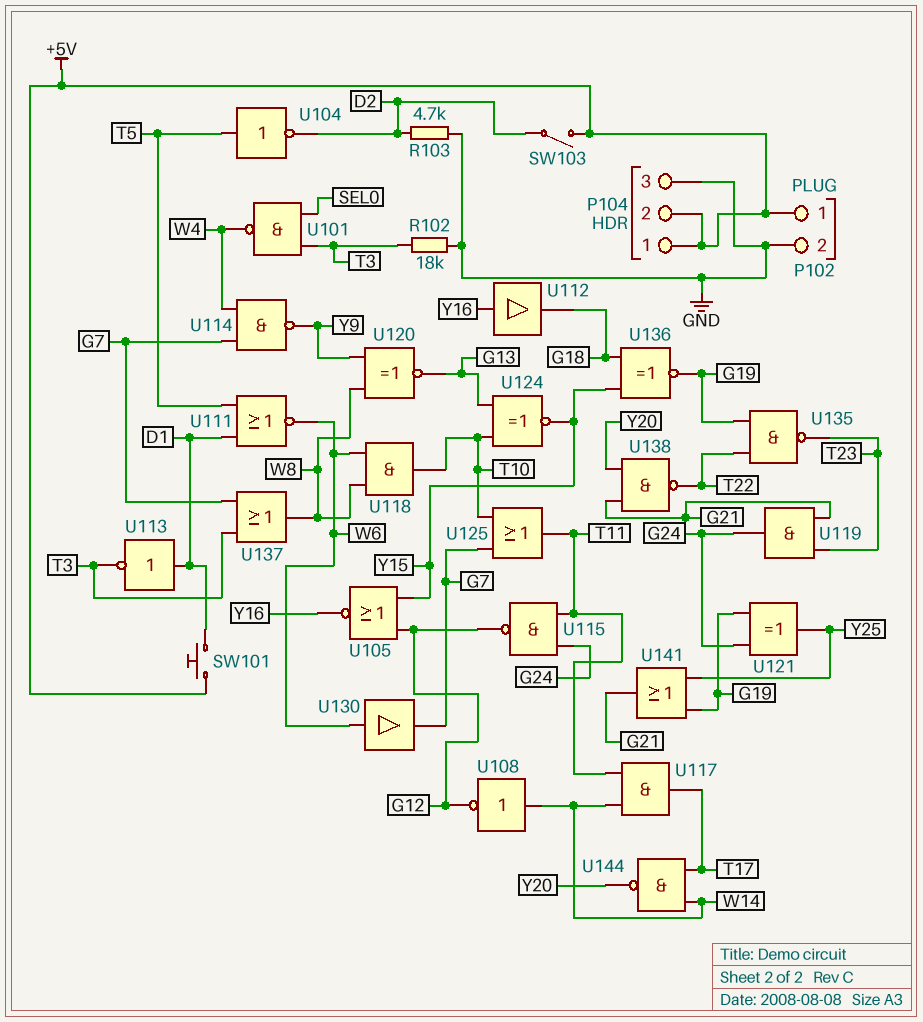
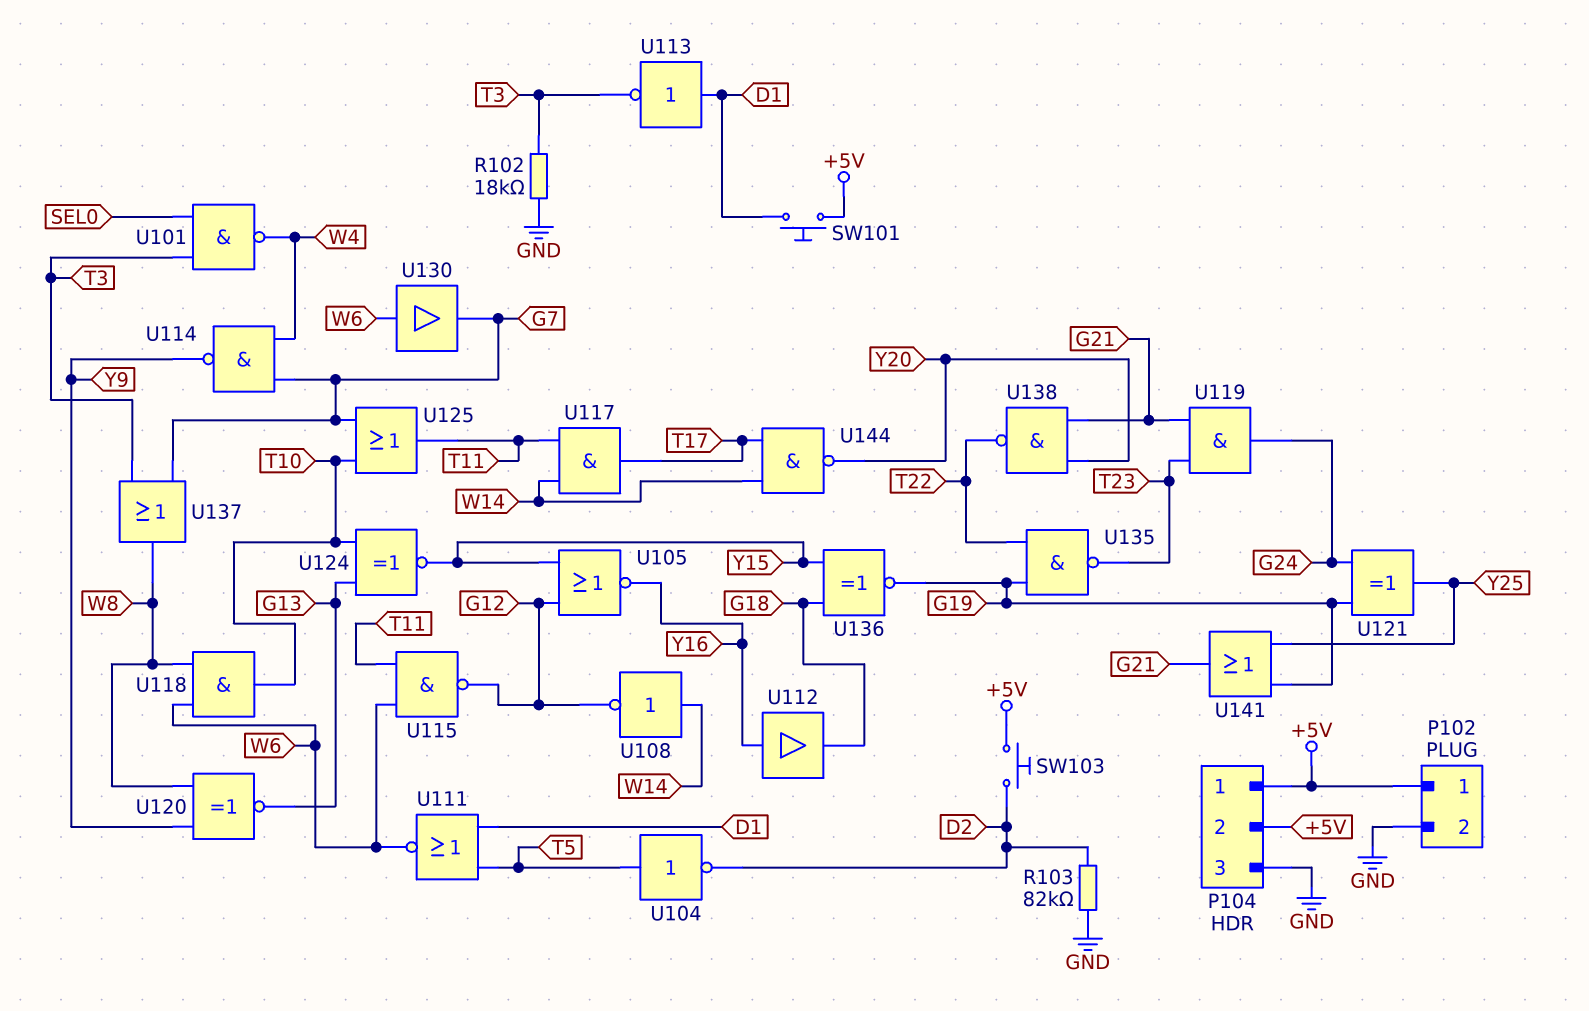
R103: 4.7k (D2, GND) -> 82k (D2, GND)
SW103: switch (+5V, D2) -> button (+5V, D2)
U115: NAND (in G24, in T11, out G12) -> NAND (in T11, in W6, out G12)

